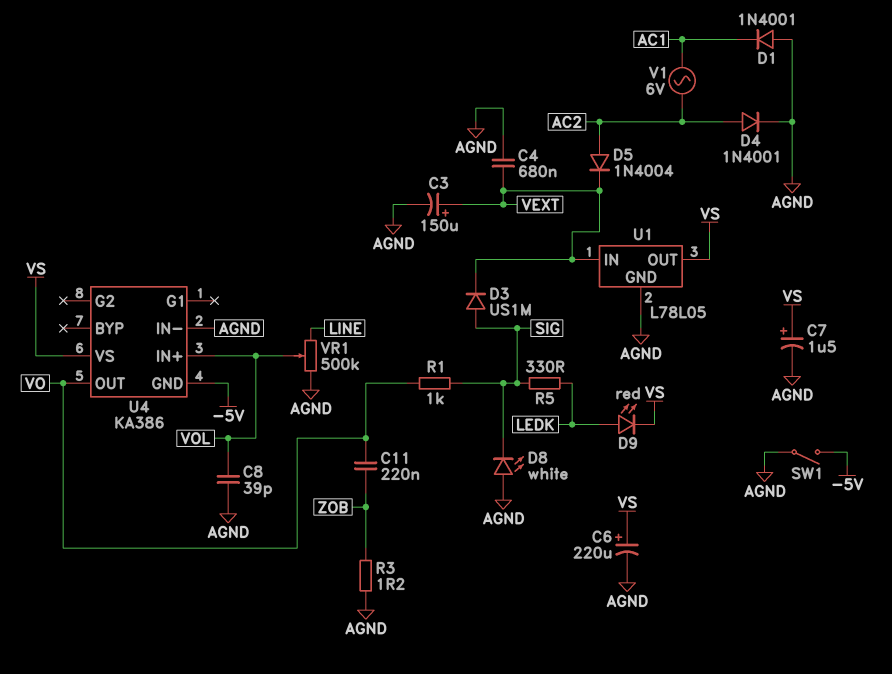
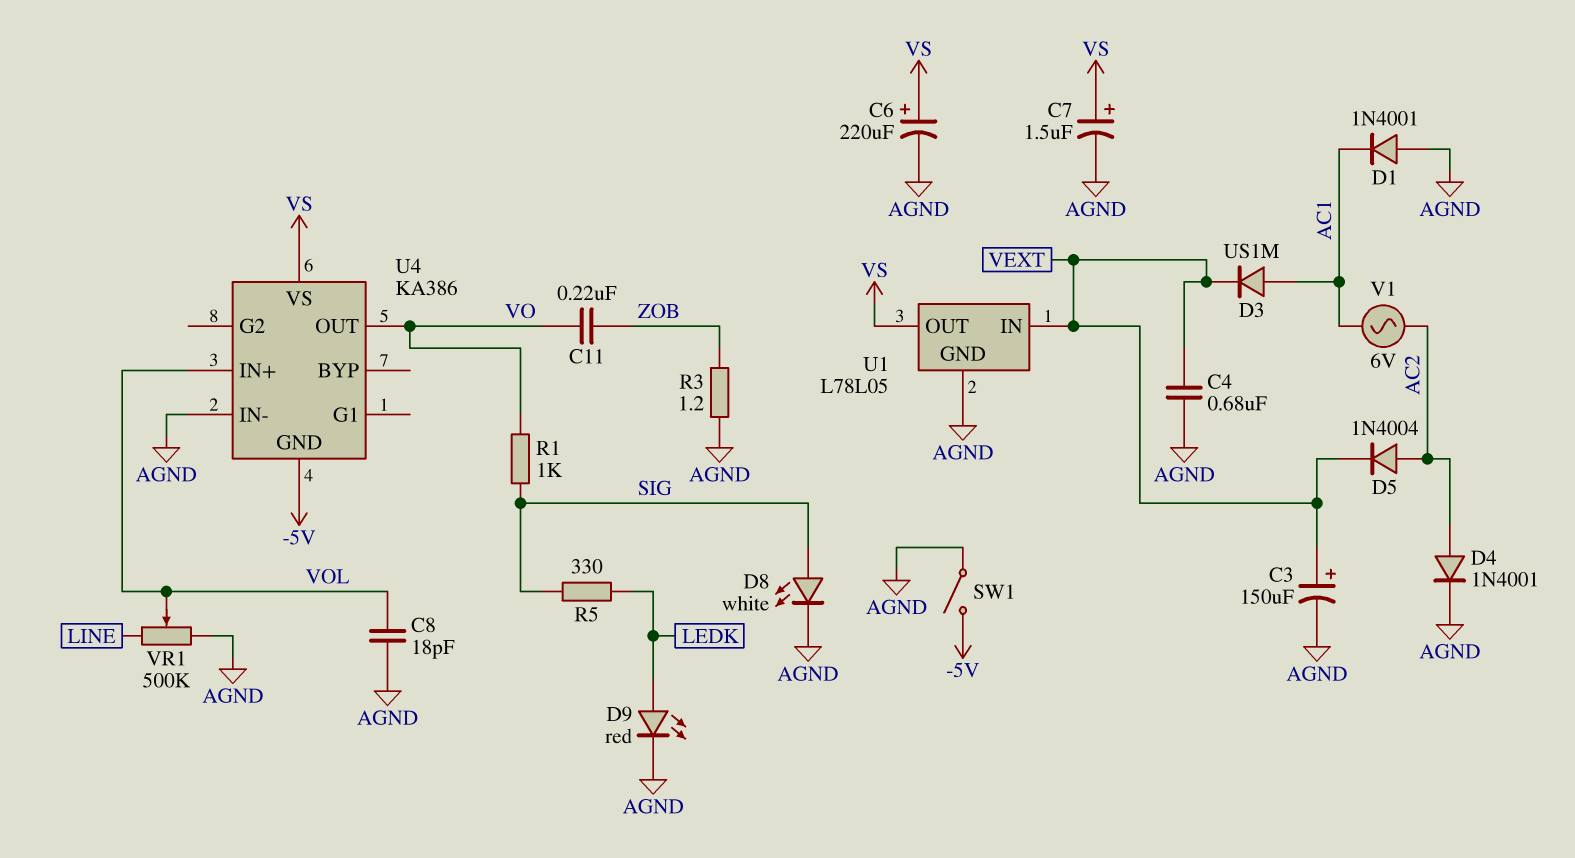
C8: 39pF (AGND, VOL) -> 18pF (AGND, VOL)
D3: diode US1M (A SIG, K VEXT) -> diode US1M (A AC1, K VEXT)
D8: LED white (A AGND, K SIG) -> LED white (A SIG, K AGND)
D9: LED red (A LEDK, K VS) -> LED red (A LEDK, K AGND)

